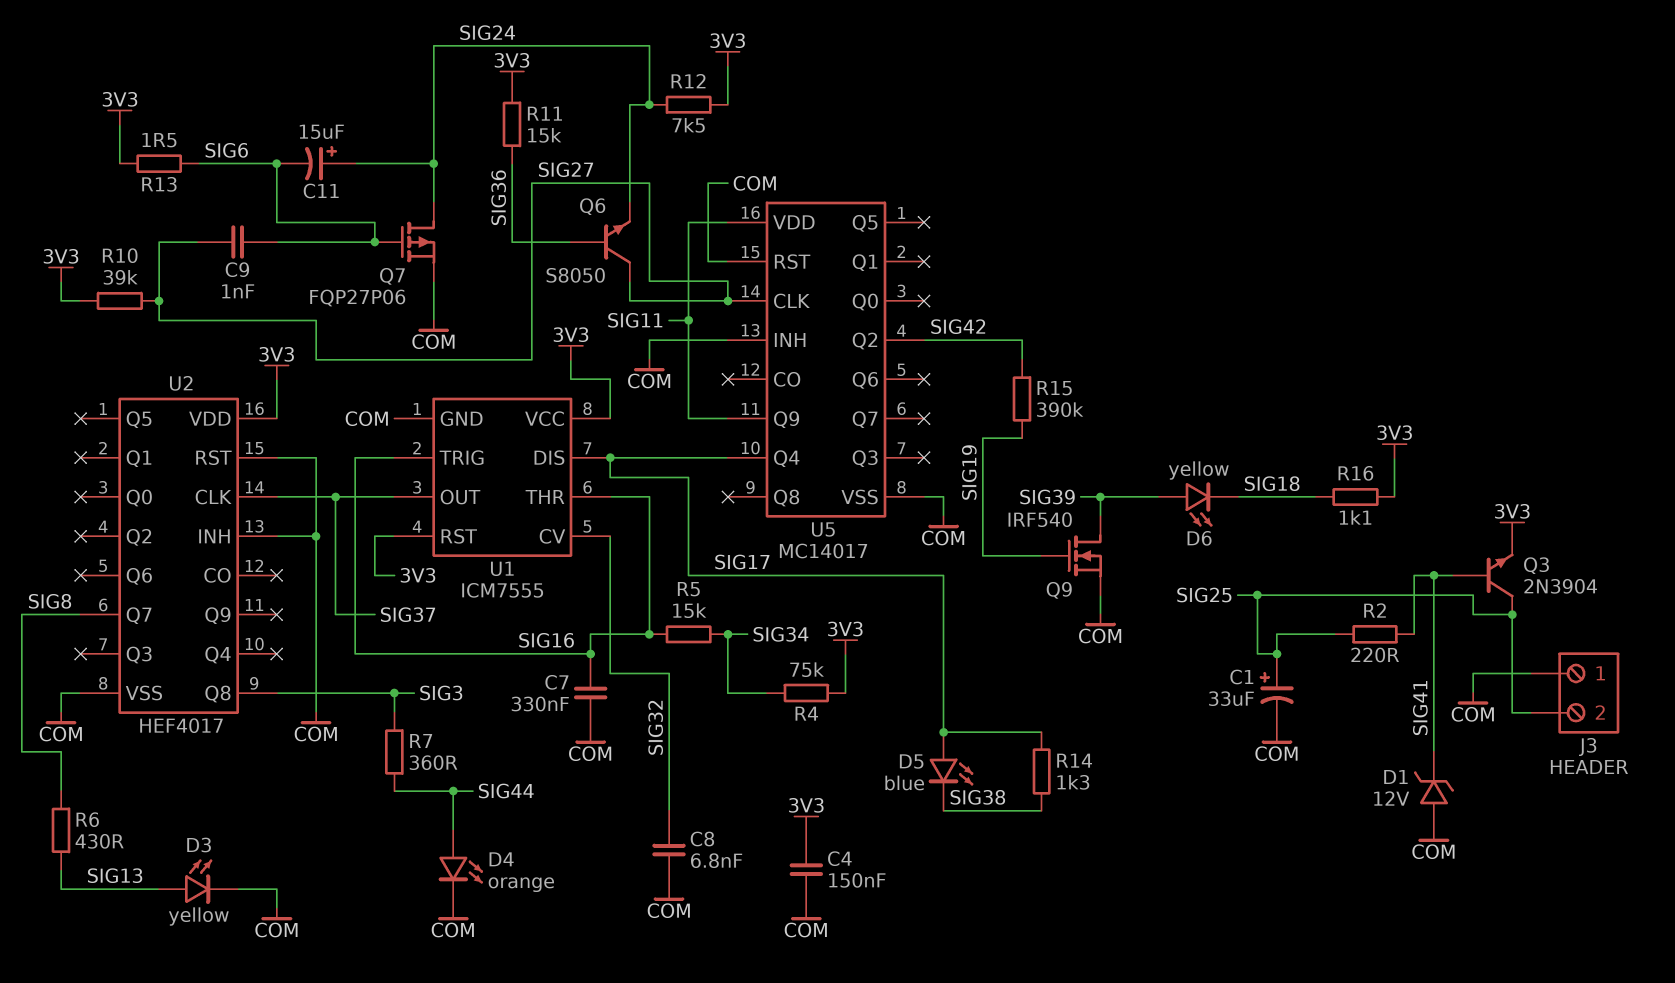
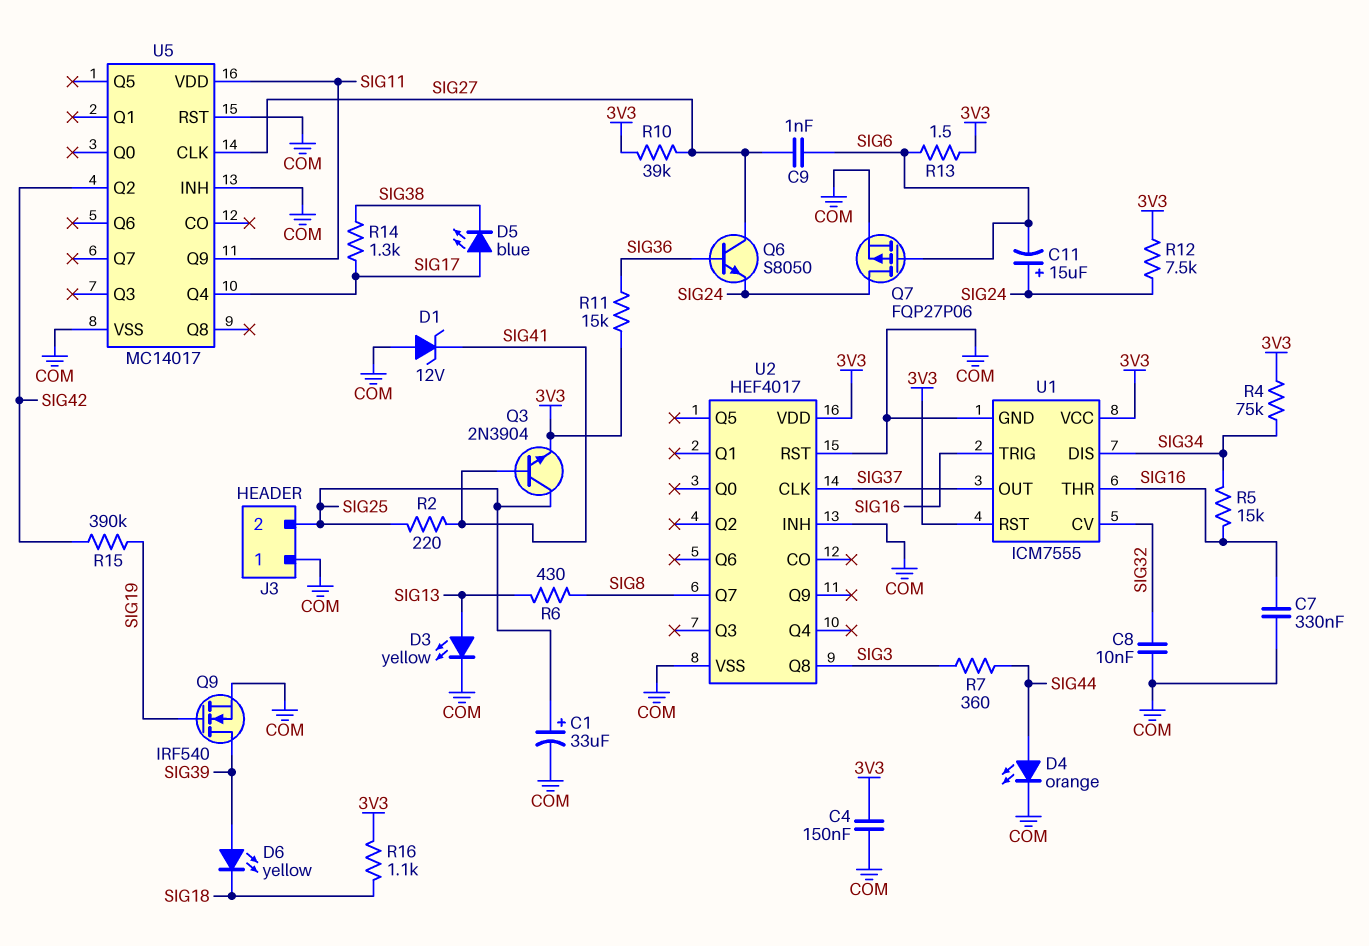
C8: 6.8nF (COM, SIG32) -> 10nF (COM, SIG32)
U1 pin DIS: SIG17 -> SIG34

